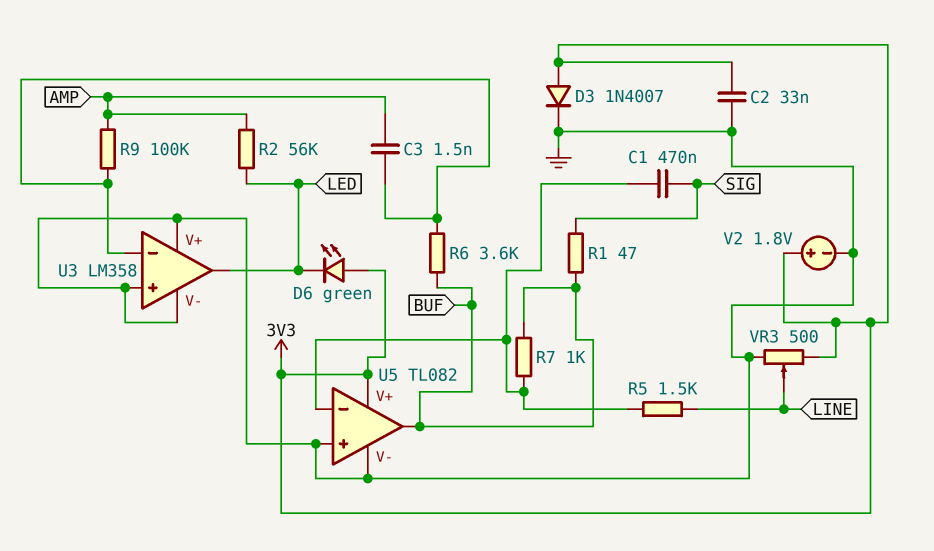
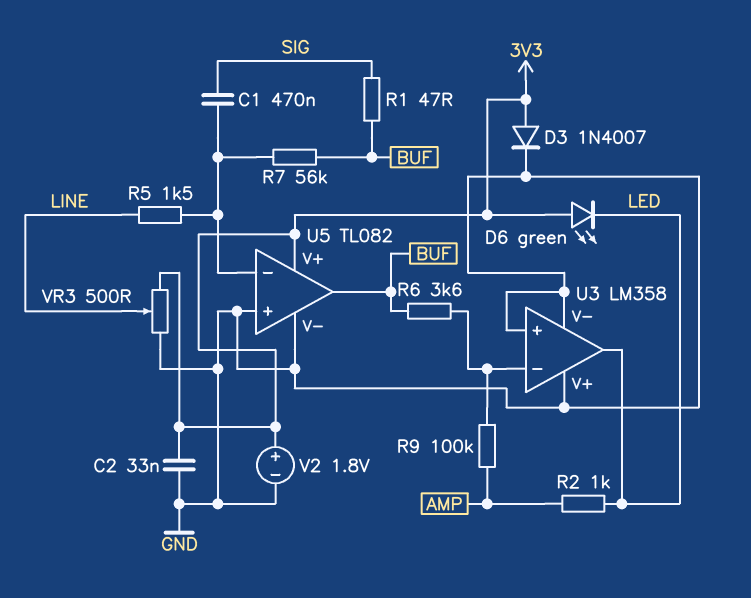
C3: 1.5nF (AMP, U3/in-) -> none
R2: 56k (AMP, LED) -> 1k (AMP, LED)
R7: 1k (BUF, U5/in-) -> 56k (BUF, U5/in-)

